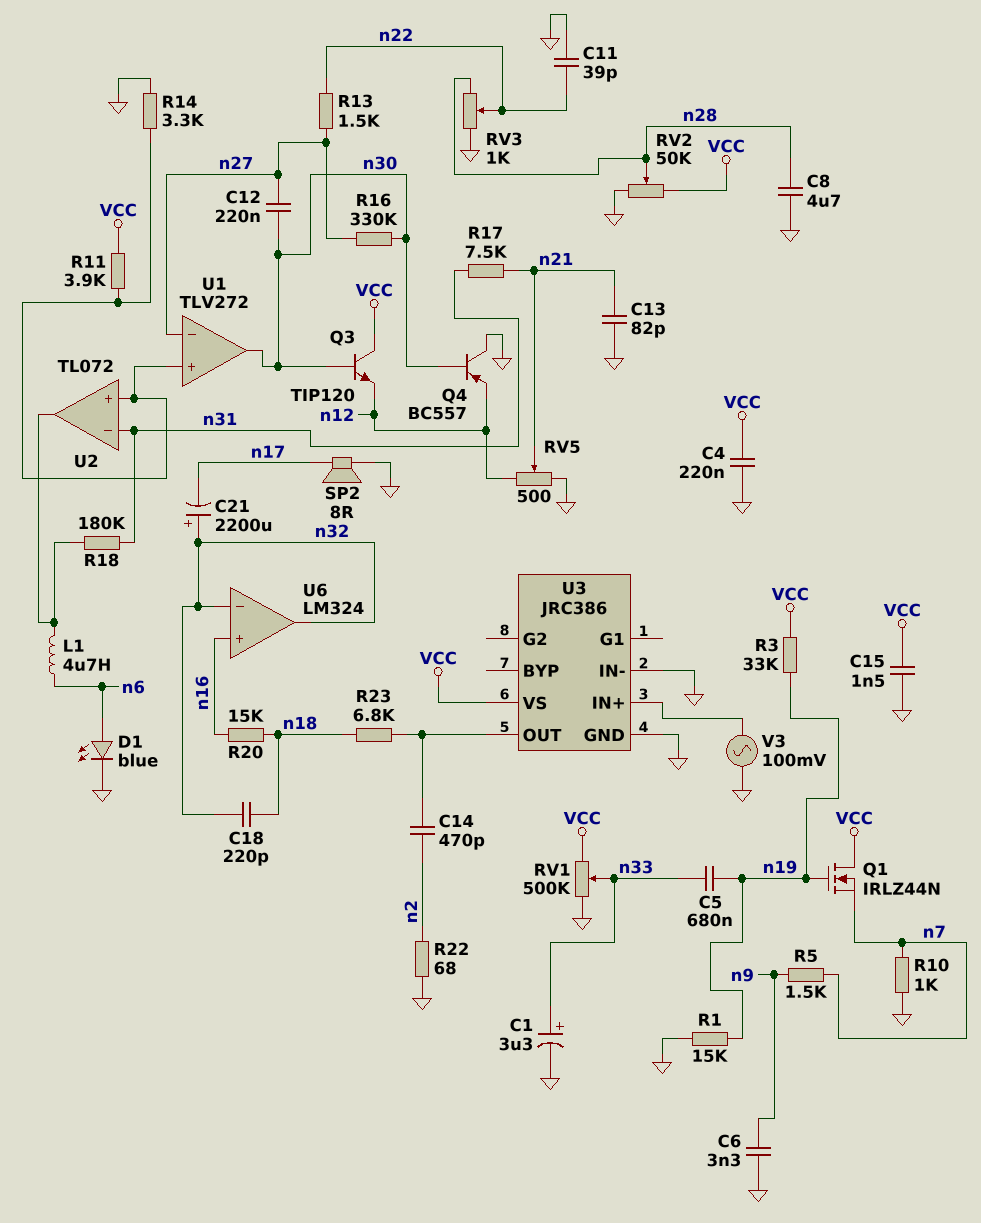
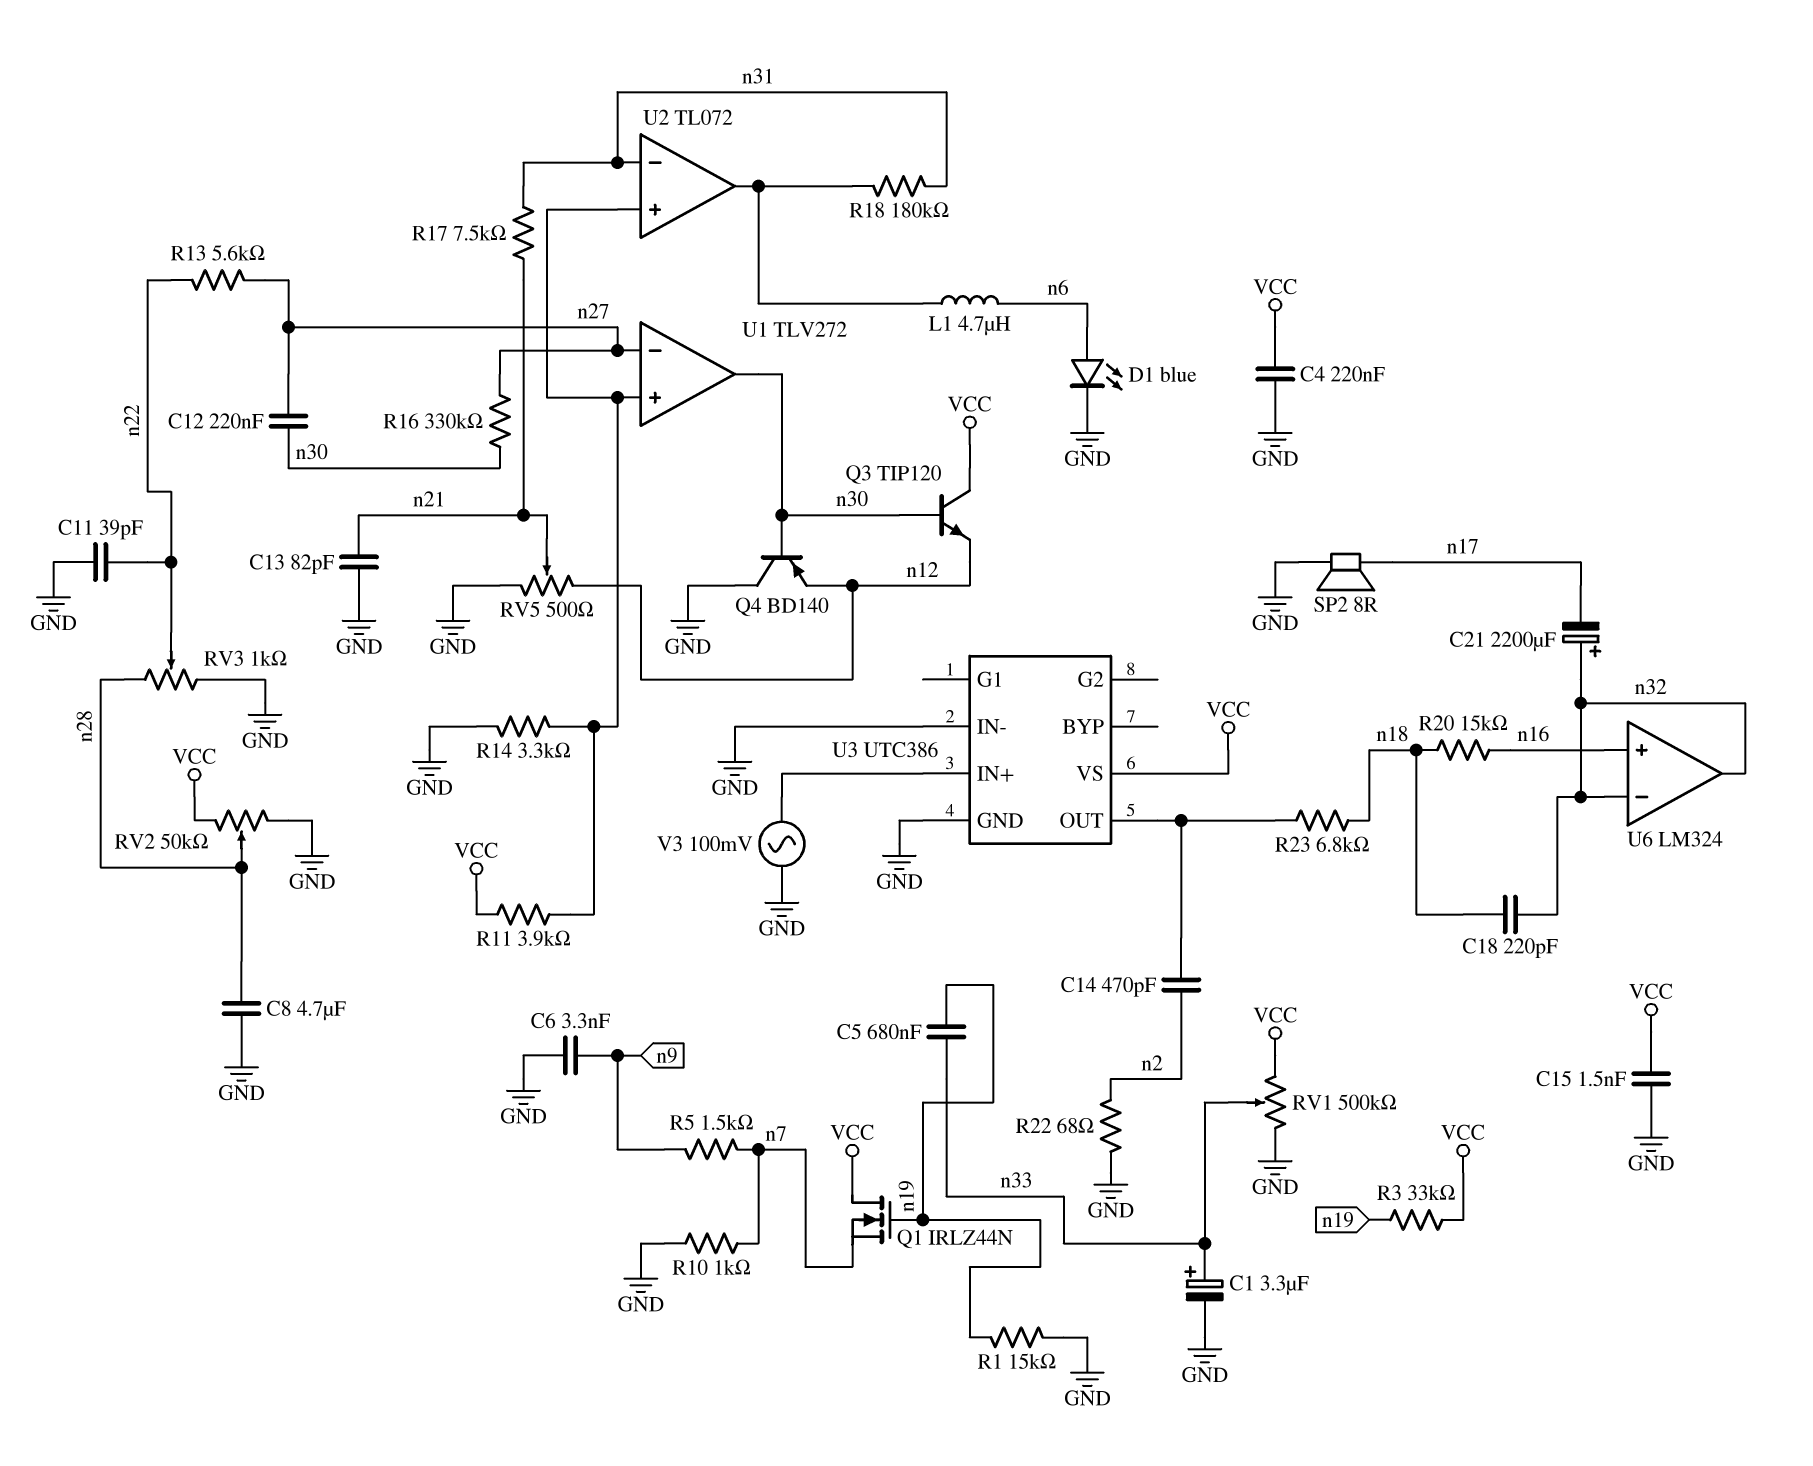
Q4: PNP BC557 (B n30, C GND, E n12) -> PNP BD140 (B n30, C GND, E n12)
R13: 1.5k (n22, n27) -> 5.6k (n22, n27)
U3: JRC386 -> UTC386

